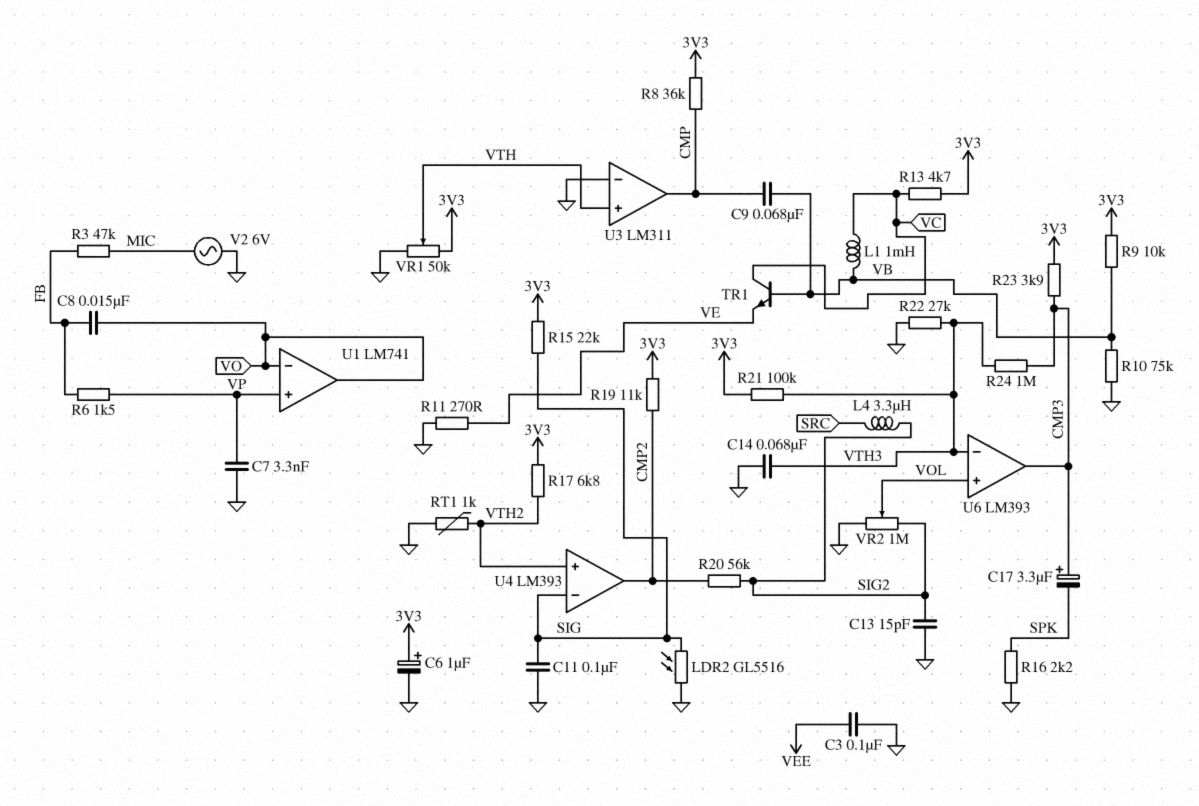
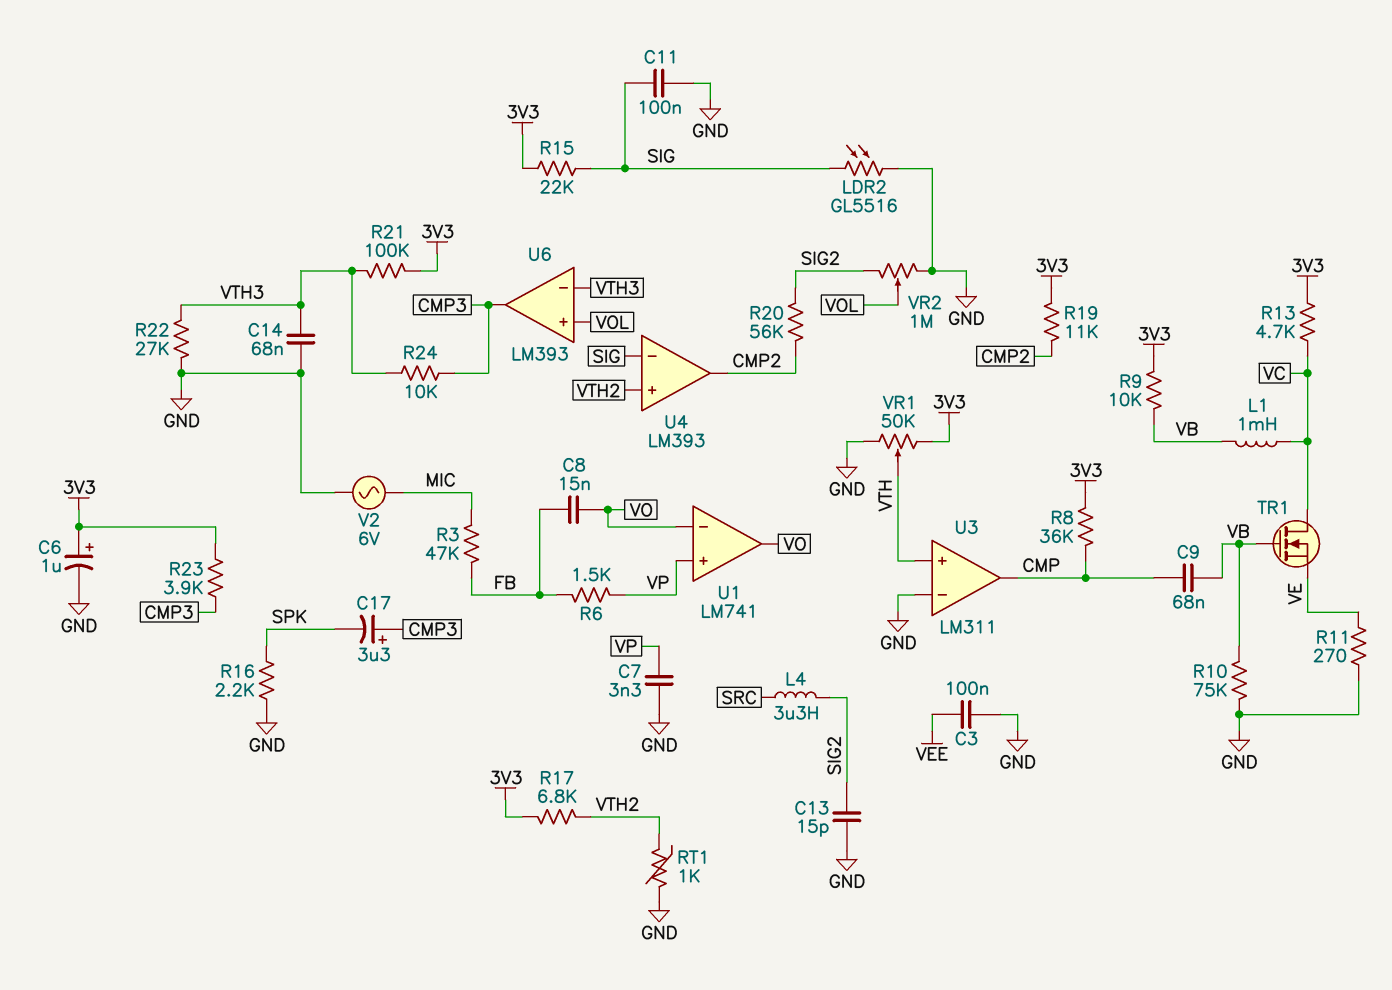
R24: 1M (CMP3, VTH3) -> 10k (CMP3, VTH3)
TR1: NPN (B VB, C VC, E VE) -> NMOS (G VB, D VC, S VE)

